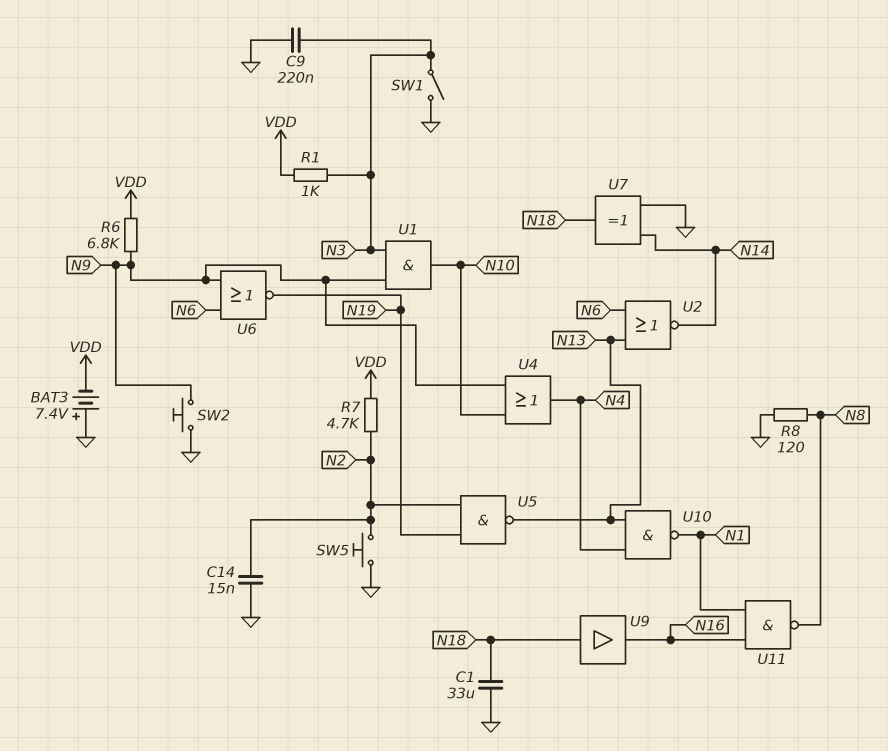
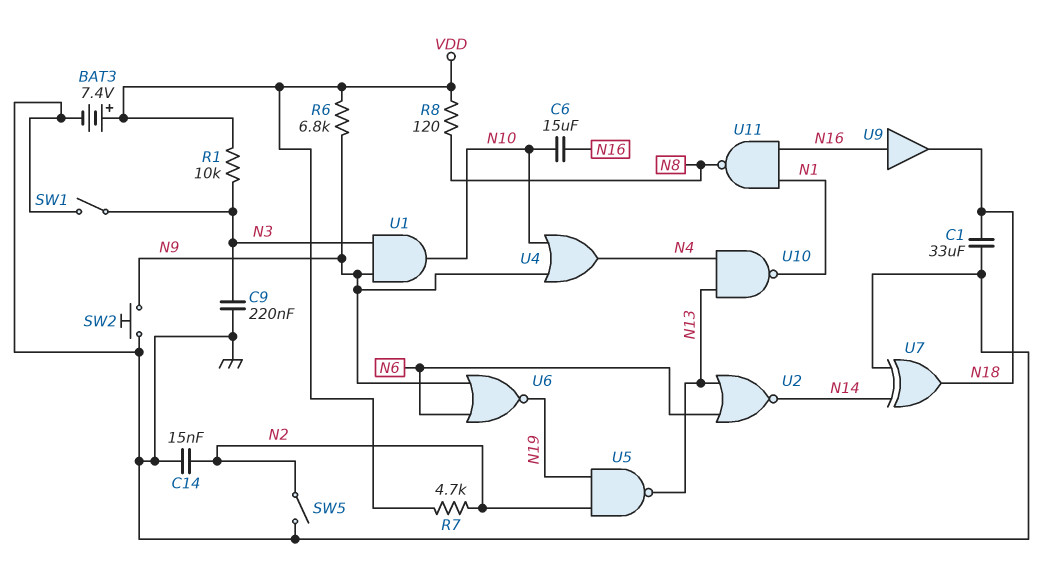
BAT3: 7.4V (plus GND, minus VDD) -> 7.4V (plus VDD, minus GND)
C6: none -> 15uF (N10, N16)
R1: 1k (N3, VDD) -> 10k (N3, VDD)
R8: 120 (GND, N8) -> 120 (N8, VDD)
SW5: button (GND, N2) -> switch (GND, N2)
U9: buffer (in N18, out N16) -> buffer (in N16, out N18)

